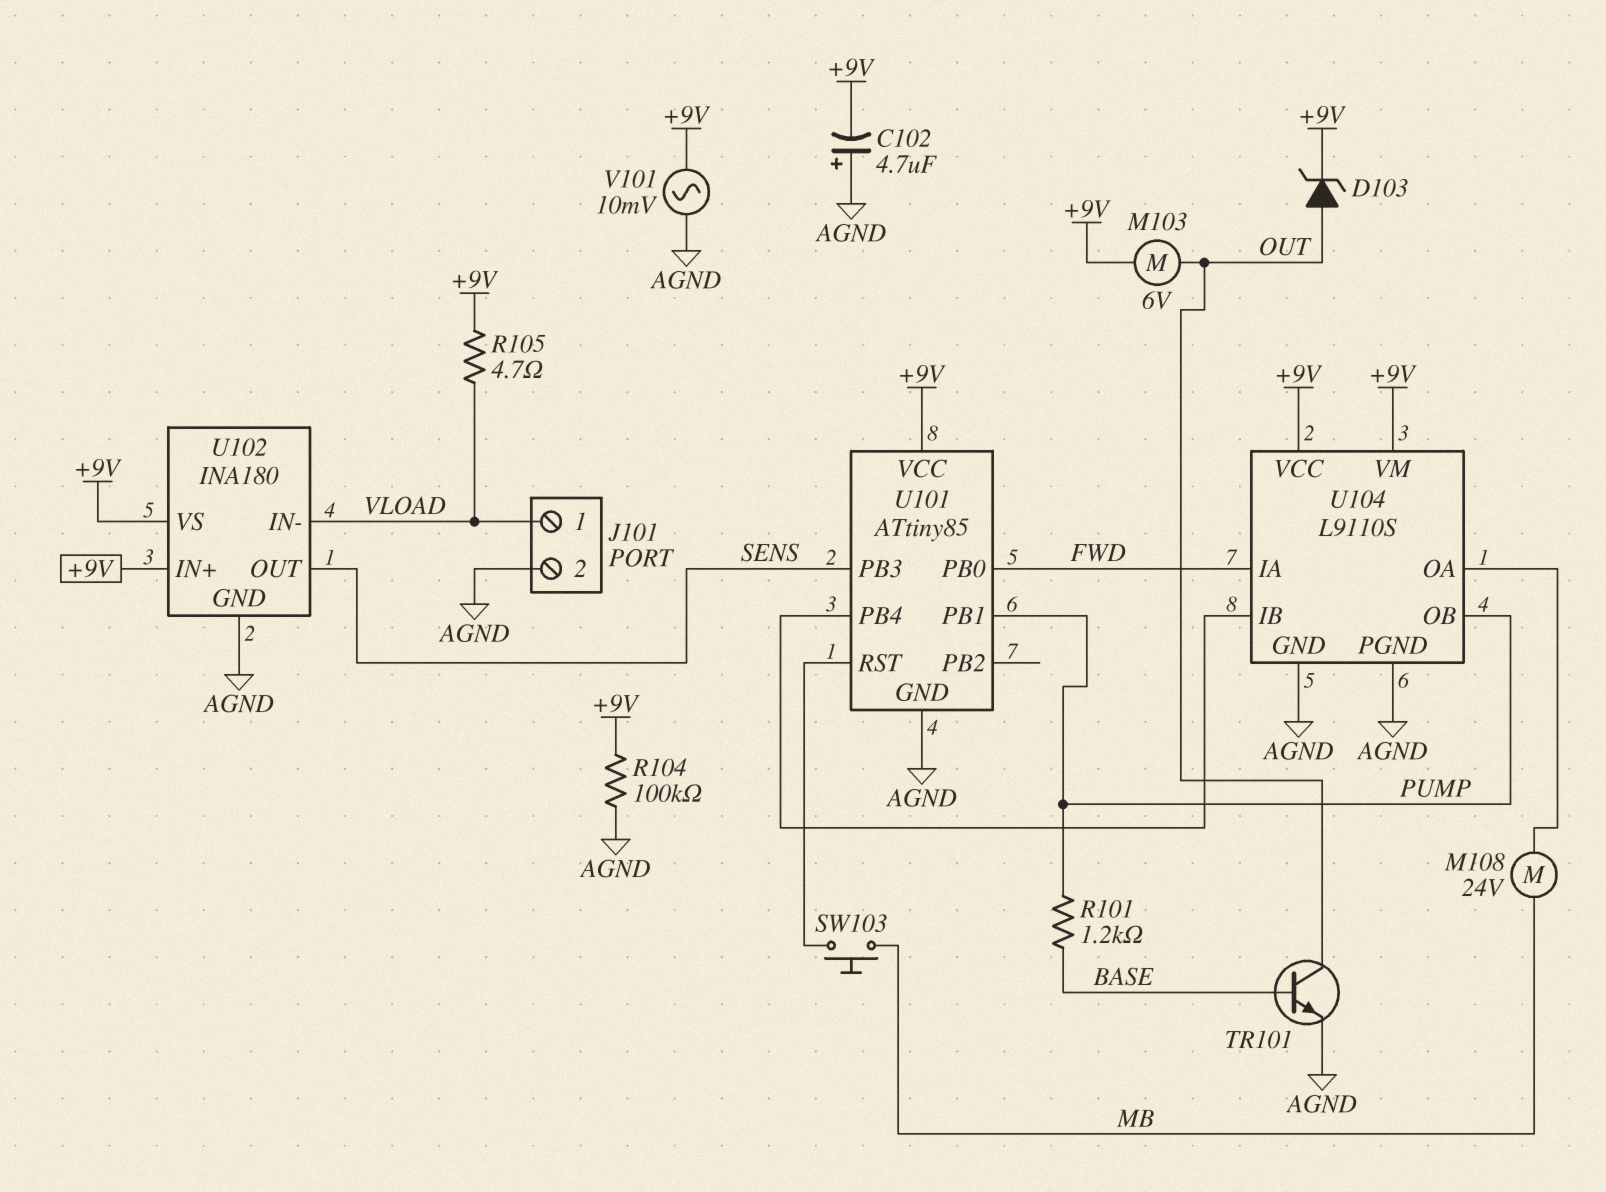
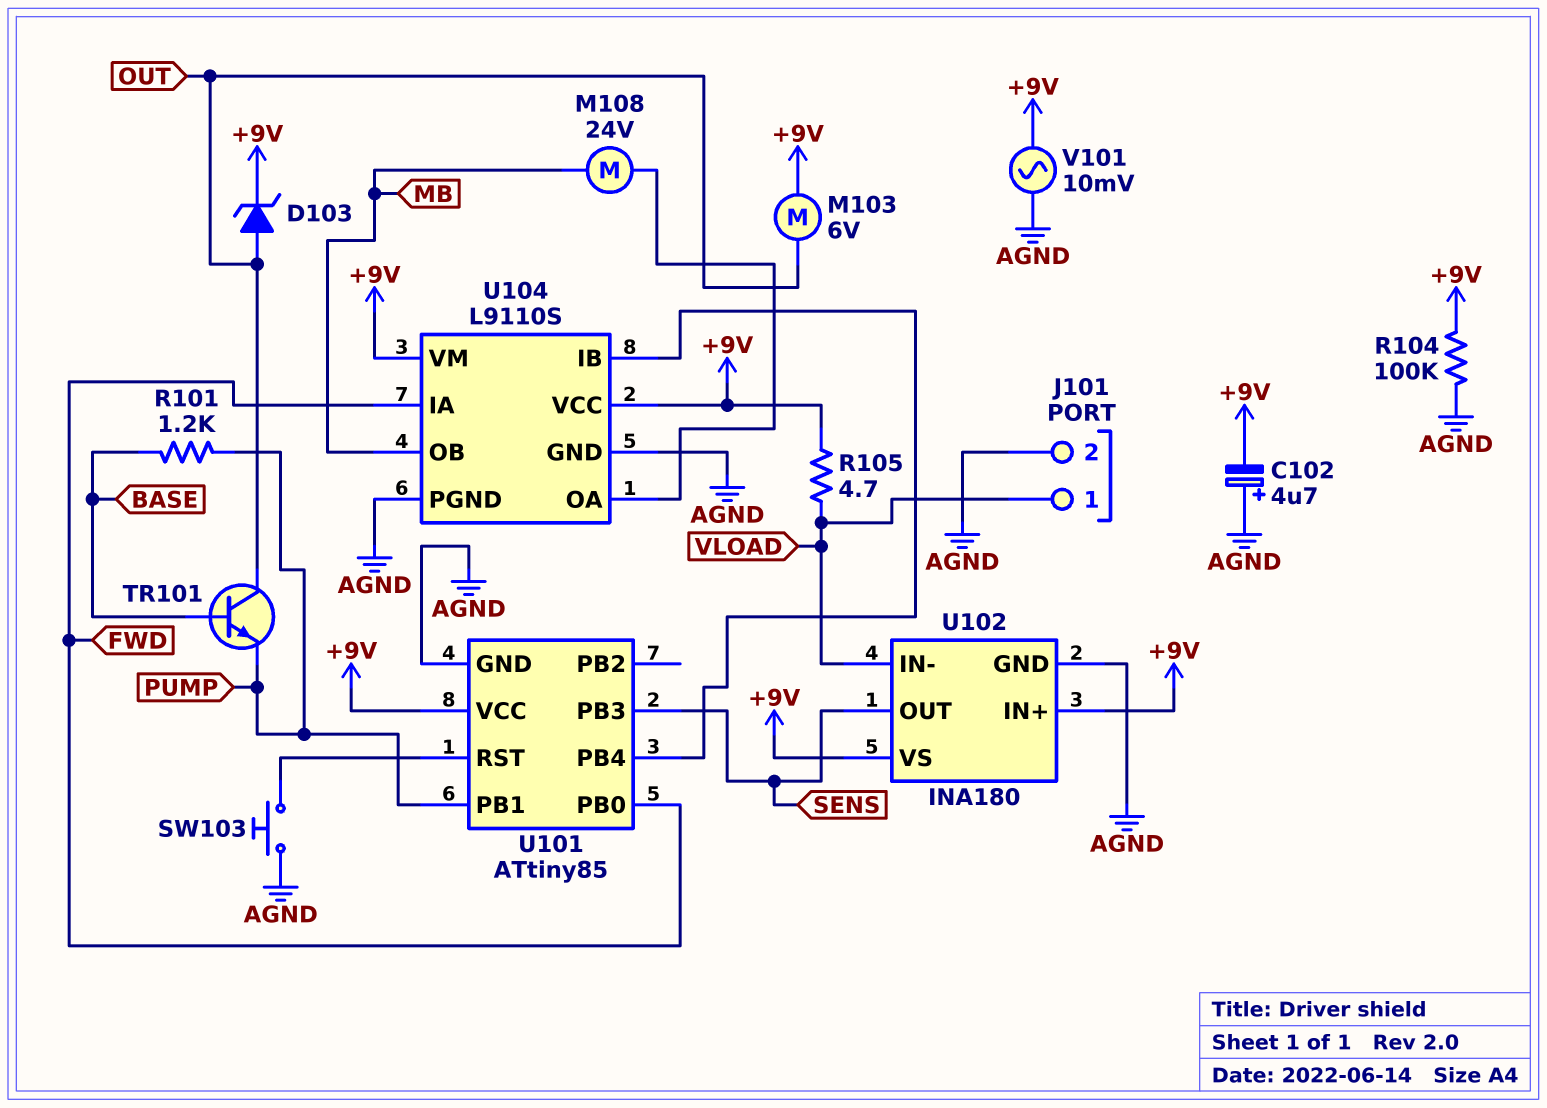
SW103: button (MB, U101/RST) -> button (AGND, U101/RST)
TR101: NPN (B BASE, C OUT, E AGND) -> NPN (B BASE, C OUT, E PUMP)
U104 pin OB: PUMP -> MB

